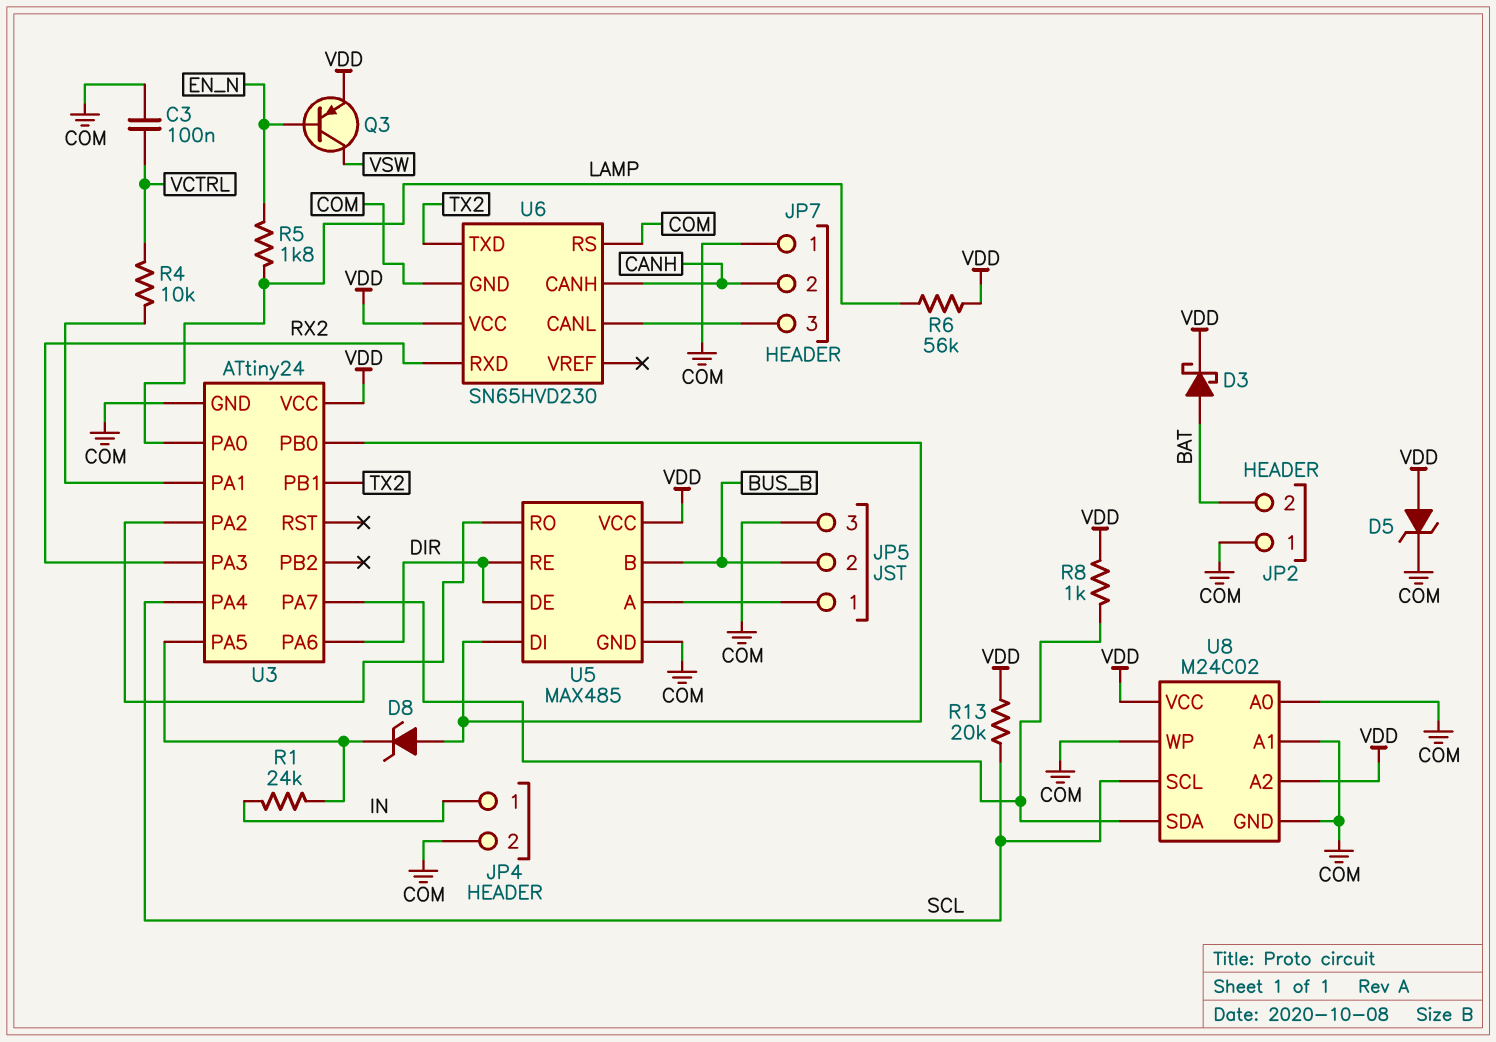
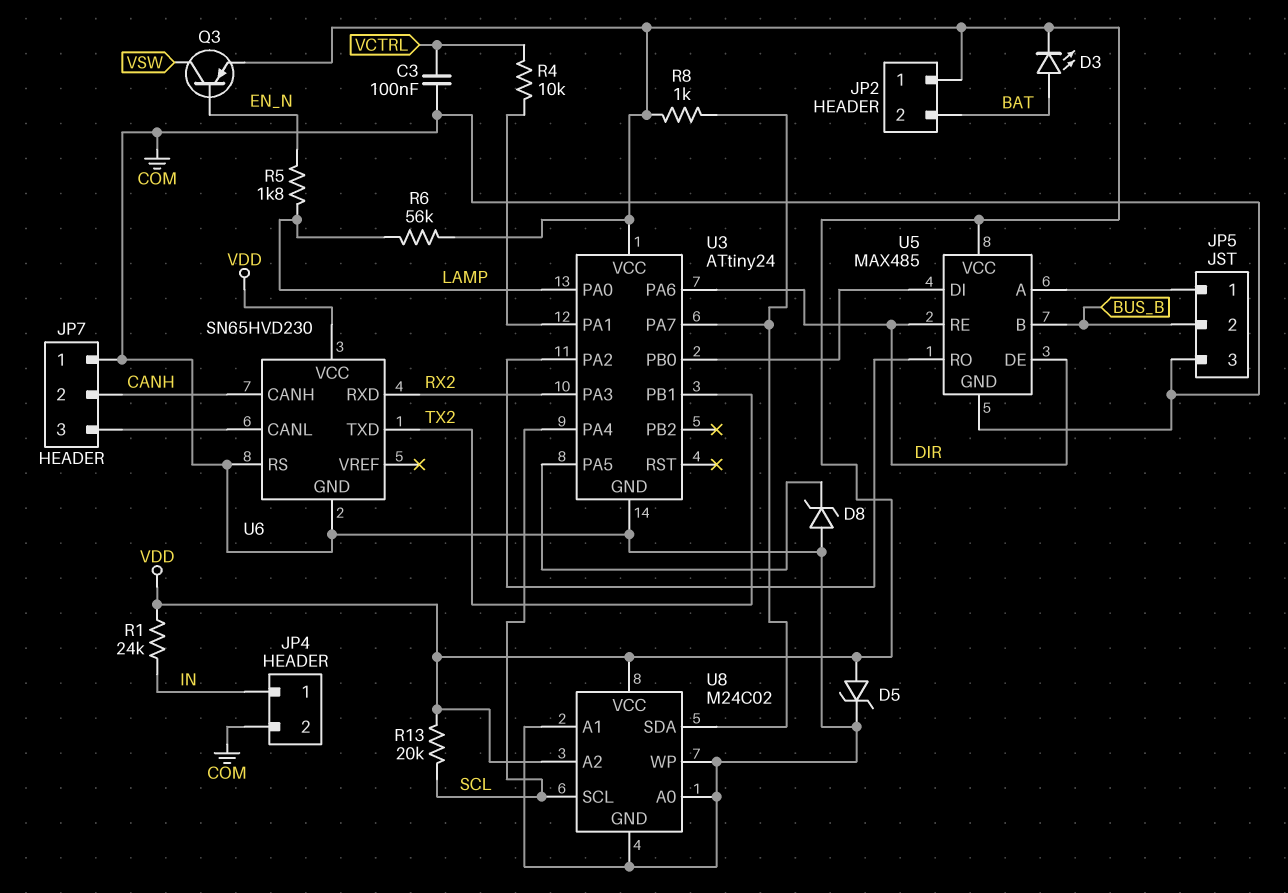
D3: schottky (A BAT, K VDD) -> LED (A BAT, K VDD)
D8: zener (A U3/PB0, K U3/PA5) -> zener (A COM, K U3/PA5)
JP2 pin 1: COM -> VDD
R1: 24k (IN, U3/PA5) -> 24k (IN, VDD)

